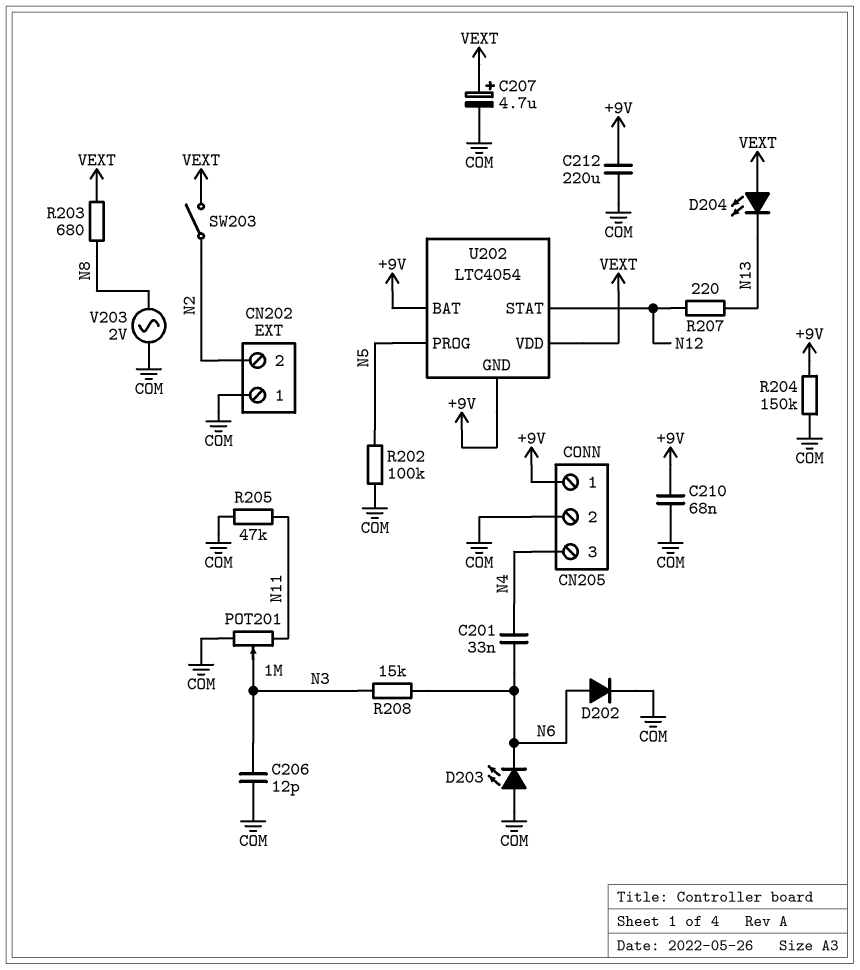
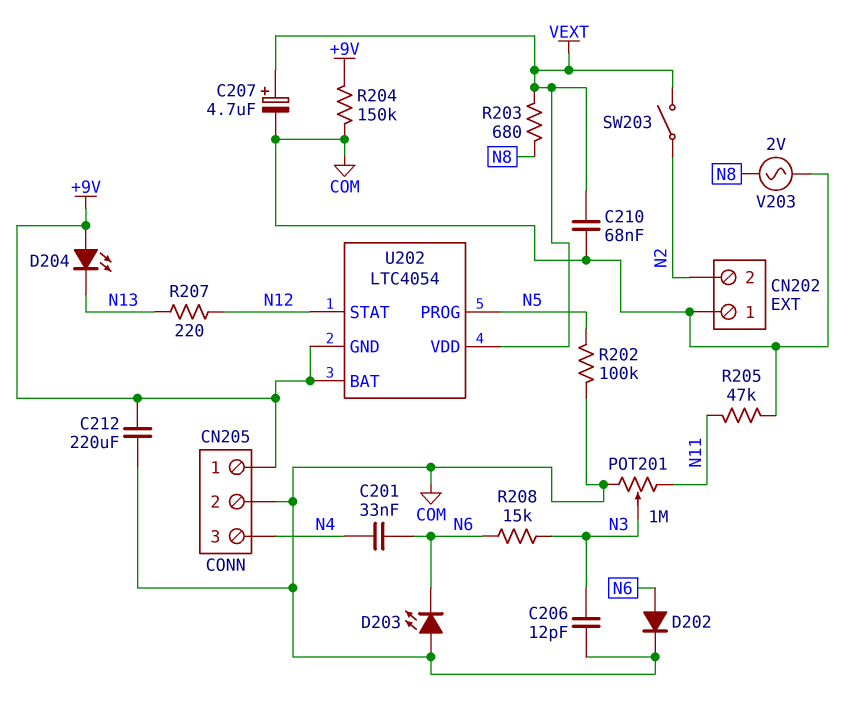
C210: 68nF (+9V, COM) -> 68nF (COM, VEXT)
D204: LED (A VEXT, K N13) -> LED (A +9V, K N13)

